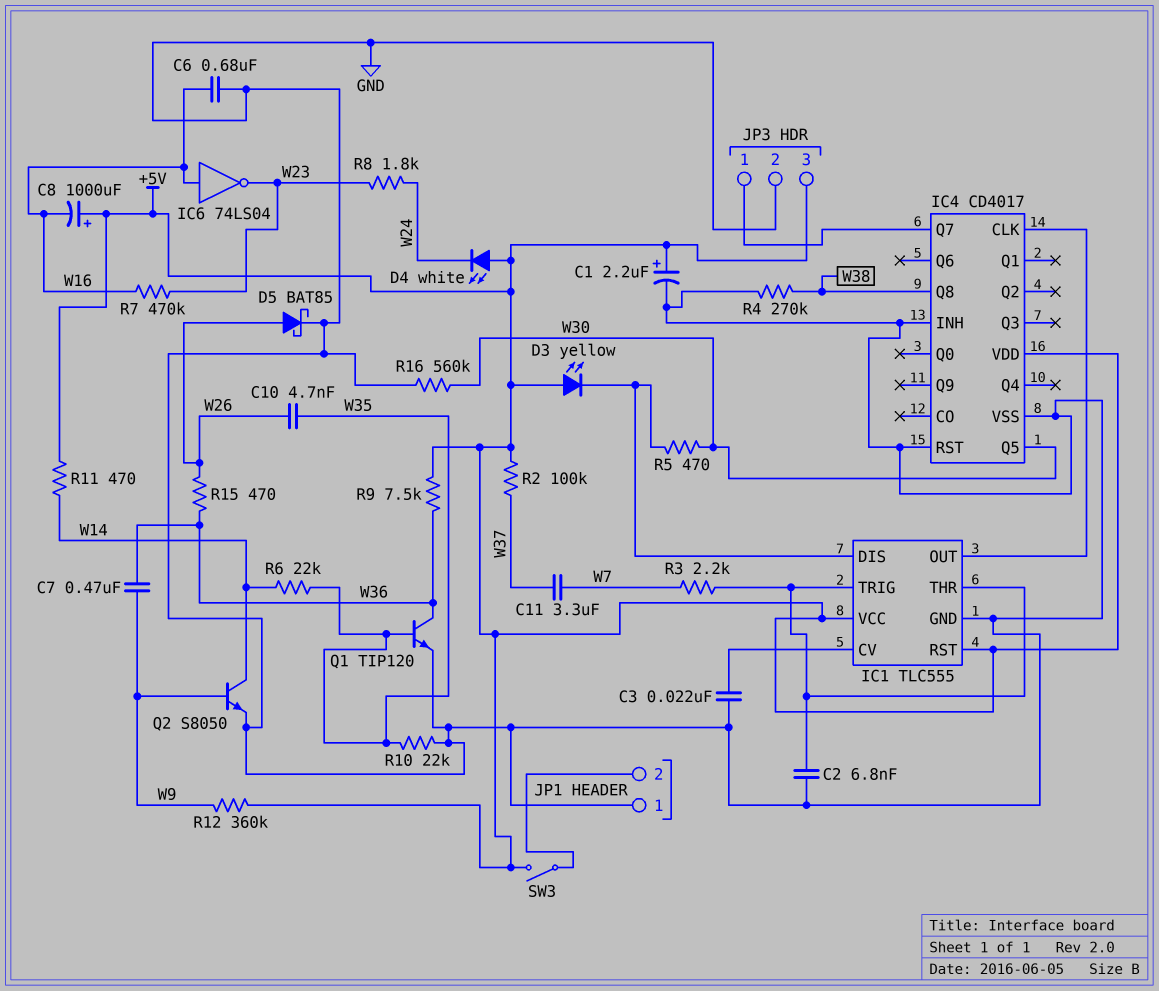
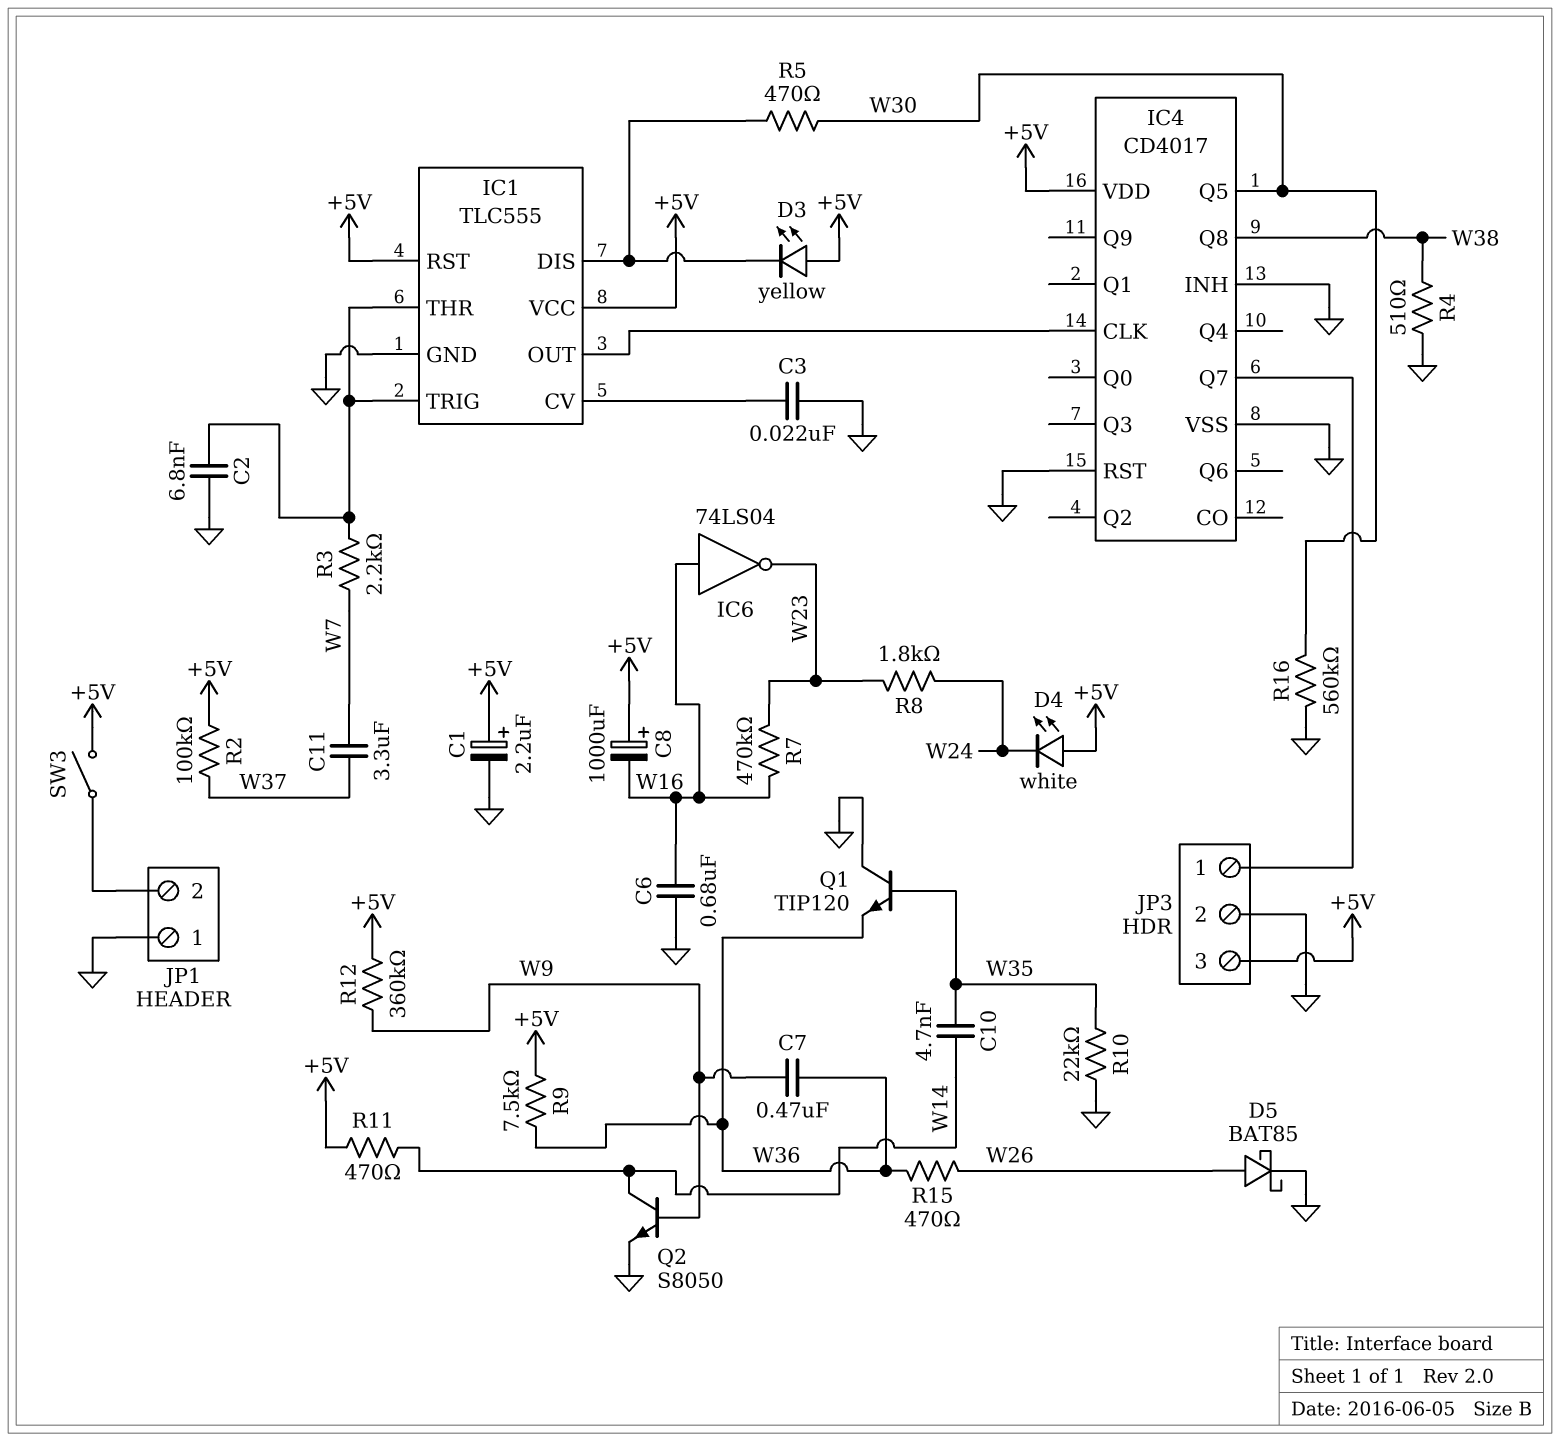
C10: 4.7nF (W26, W35) -> 4.7nF (W14, W35)
Q1: NPN TIP120 (B W35, C W36, E GND) -> NPN TIP120 (B W35, C GND, E W36)
R4: 270k (GND, W38) -> 510 (GND, W38)
R6: 22k (W14, W35) -> none

